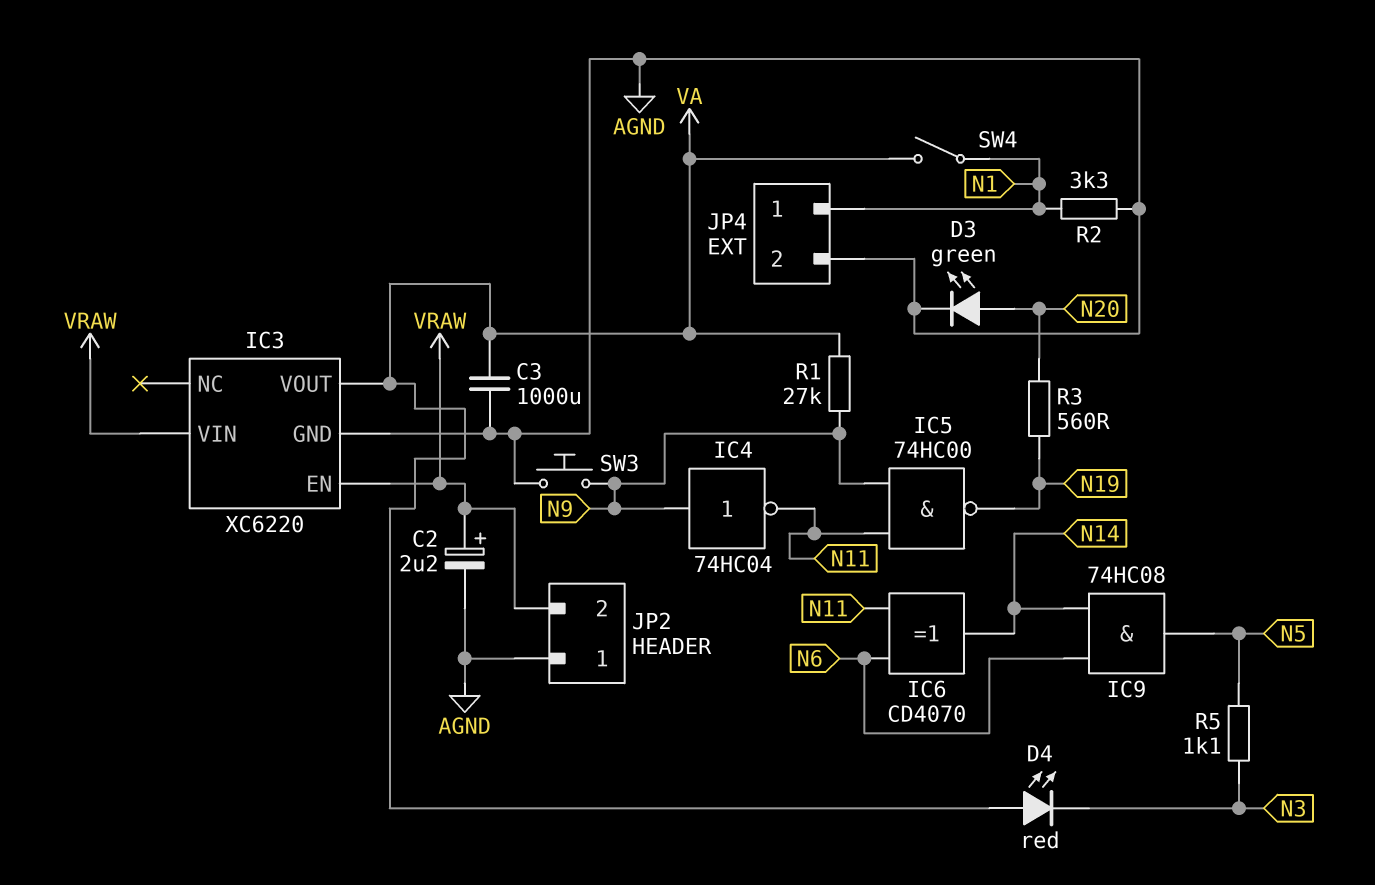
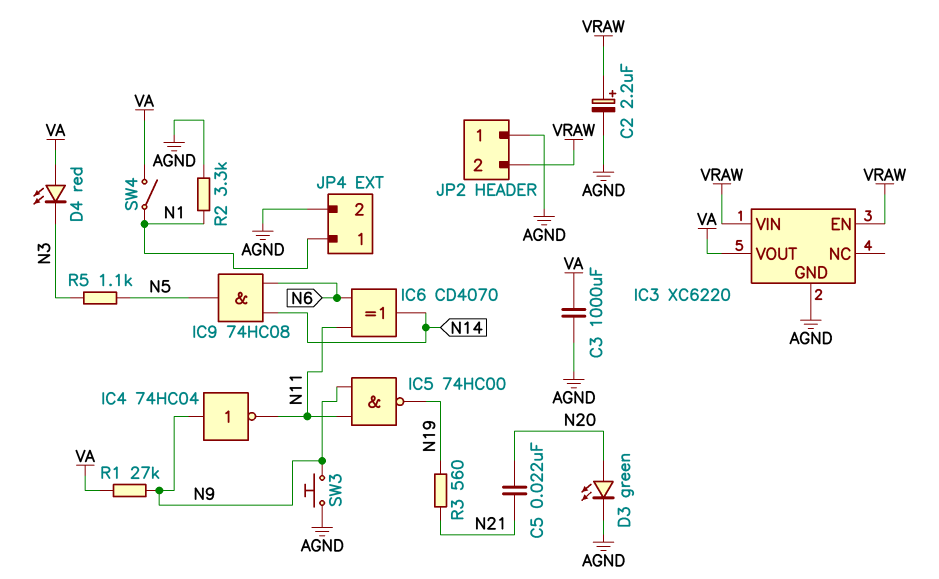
C5: none -> 22nF (N20, N21)
R3: 560 (N19, N20) -> 560 (N19, N21)

